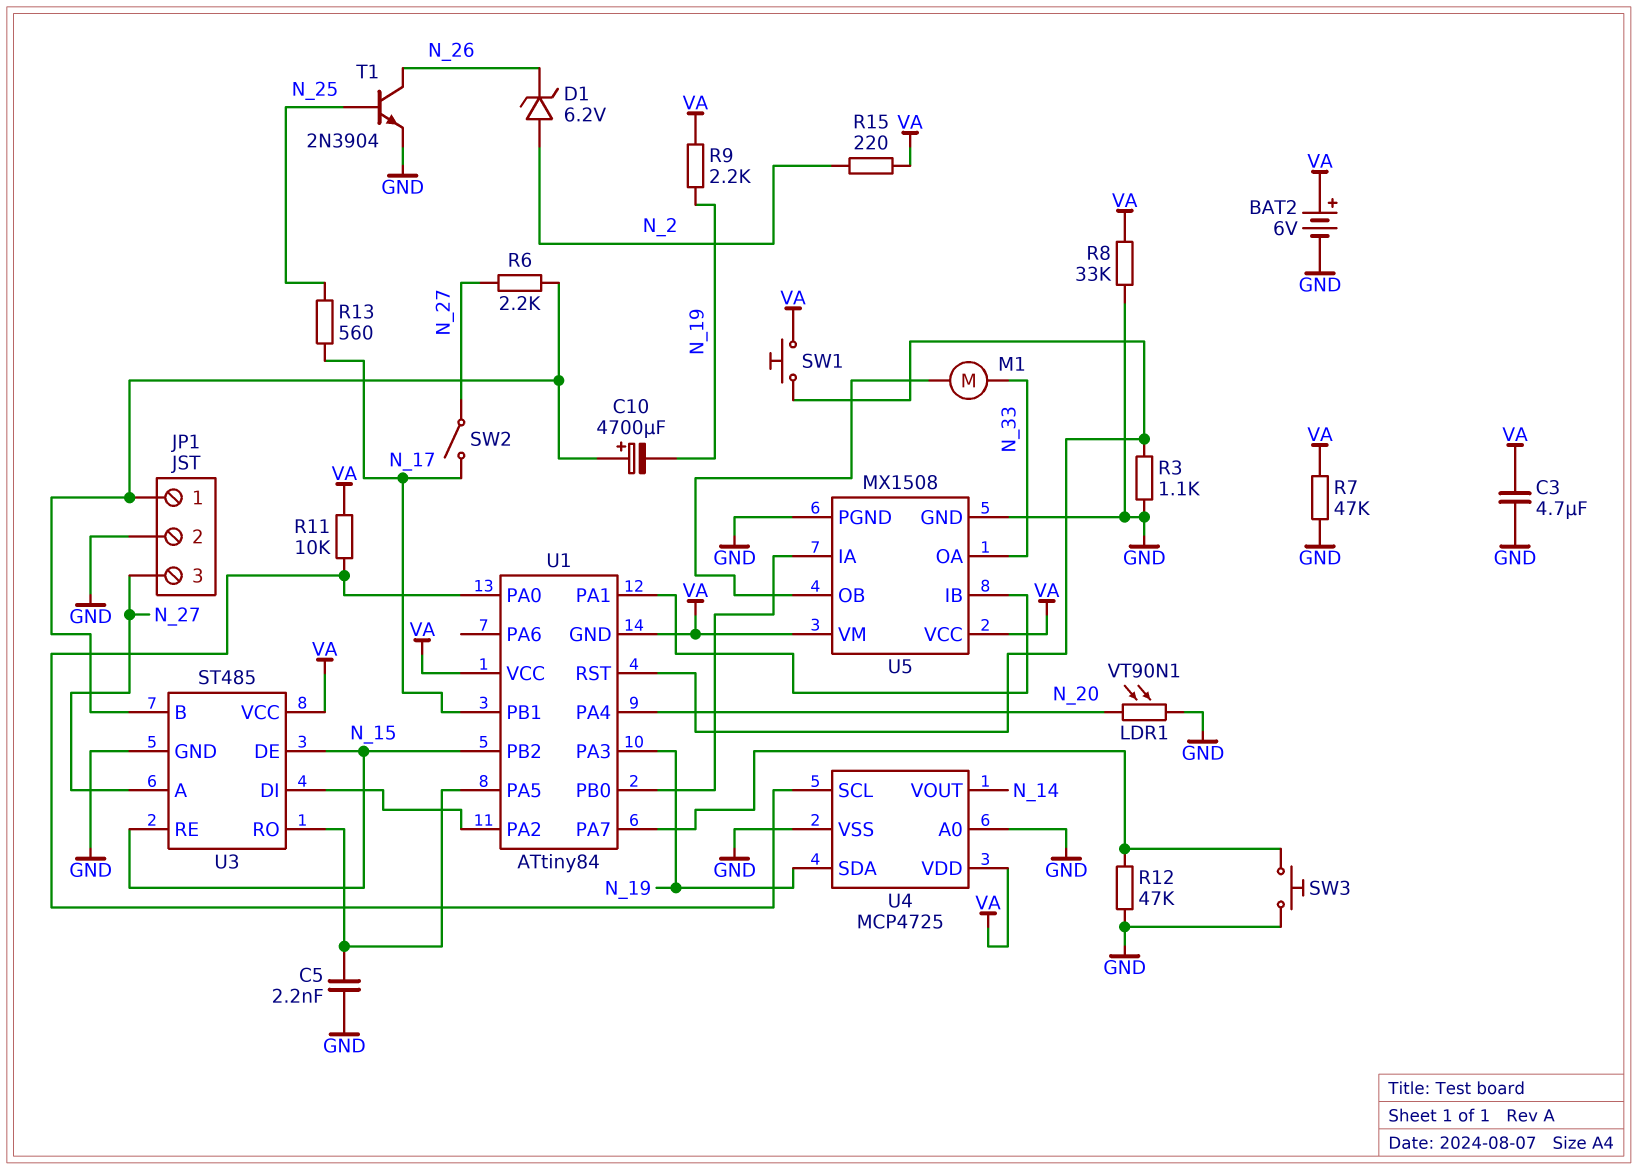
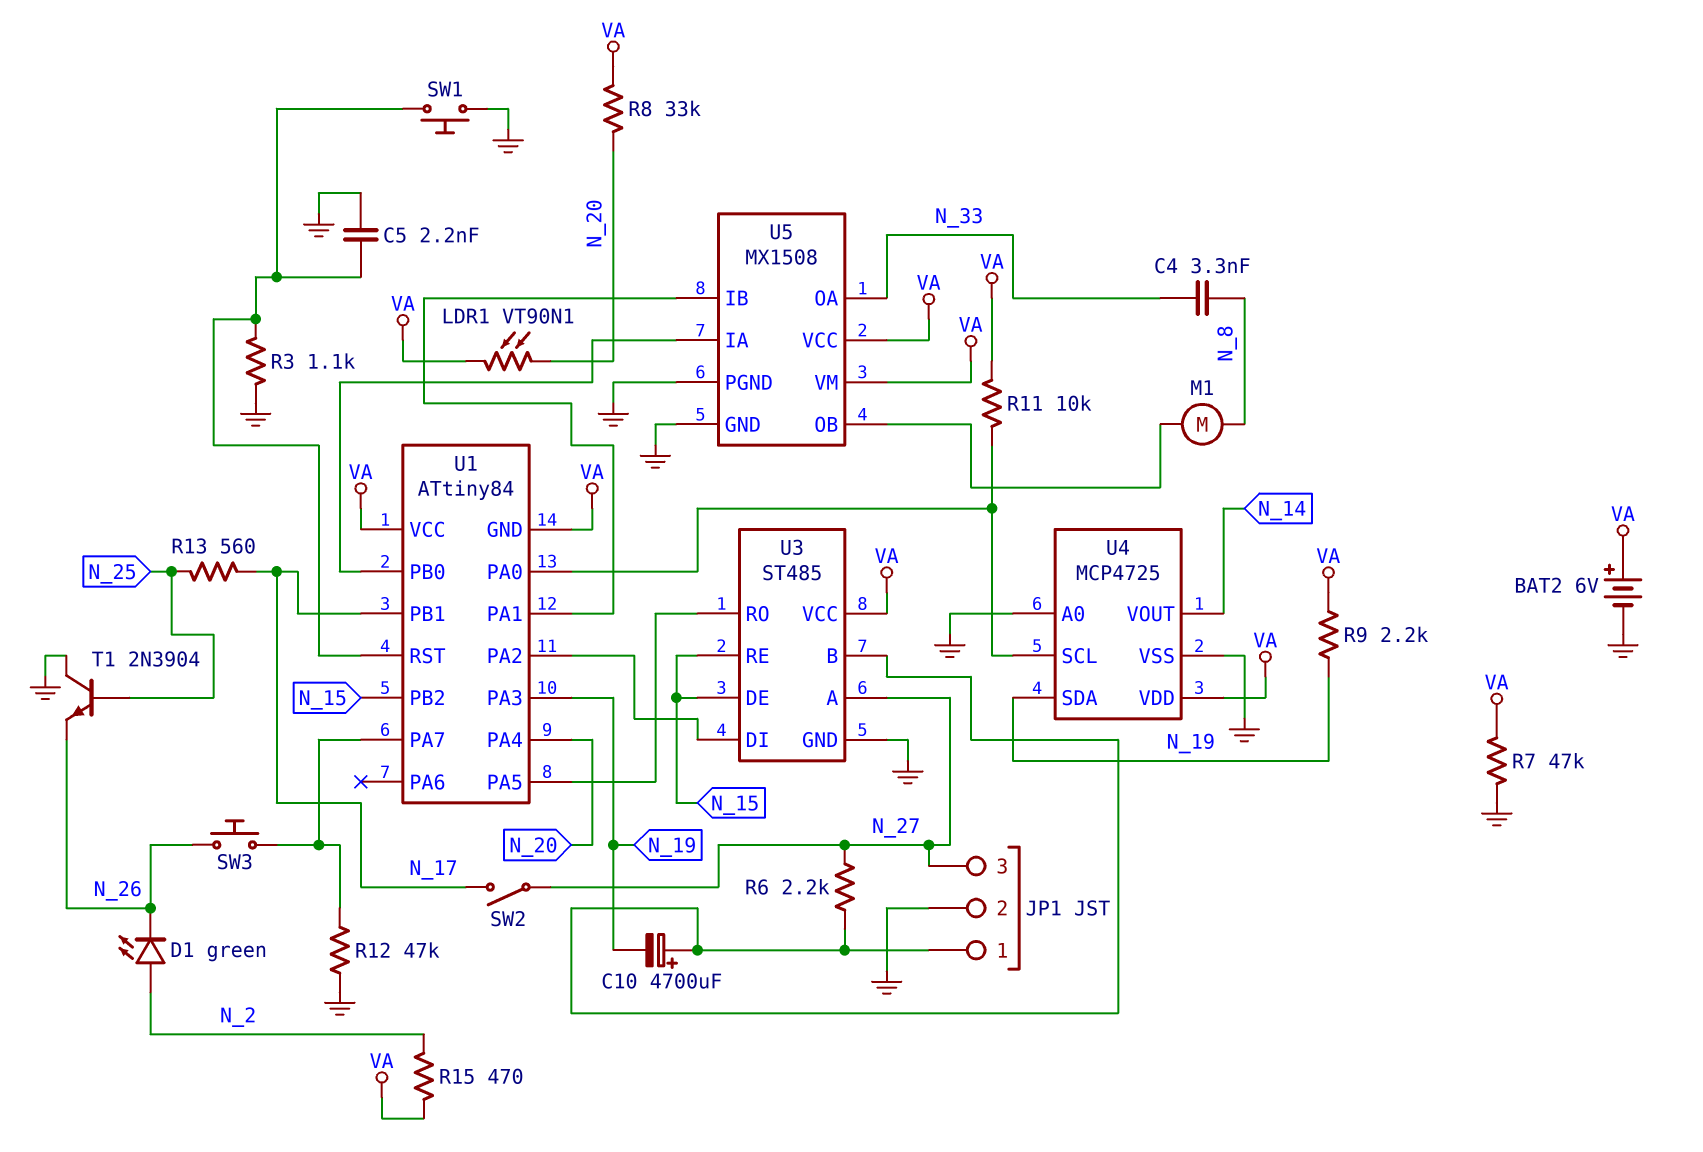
C3: 4.7uF (GND, VA) -> none
C4: none -> 3.3nF (N_8, N_33)
C5: 2.2nF (GND, U1/PA5) -> 2.2nF (GND, U1/RST)
D1: zener 6.2V (A N_2, K N_26) -> LED green (A N_2, K N_26)
LDR1: VT90N1 (GND, N_20) -> VT90N1 (N_20, VA)
M1: motor (N_33, U5/OB) -> motor (N_8, U5/OB)
R8: 33k (GND, VA) -> 33k (N_20, VA)
R15: 220 (N_2, VA) -> 470 (N_2, VA)
SW1: button (U1/RST, VA) -> button (GND, U1/RST)
SW3: button (GND, U1/PA7) -> button (N_26, U1/PA7)
T1: NPN 2N3904 (B N_25, C N_26, E GND) -> NPN 2N3904 (B N_25, C GND, E N_26)

